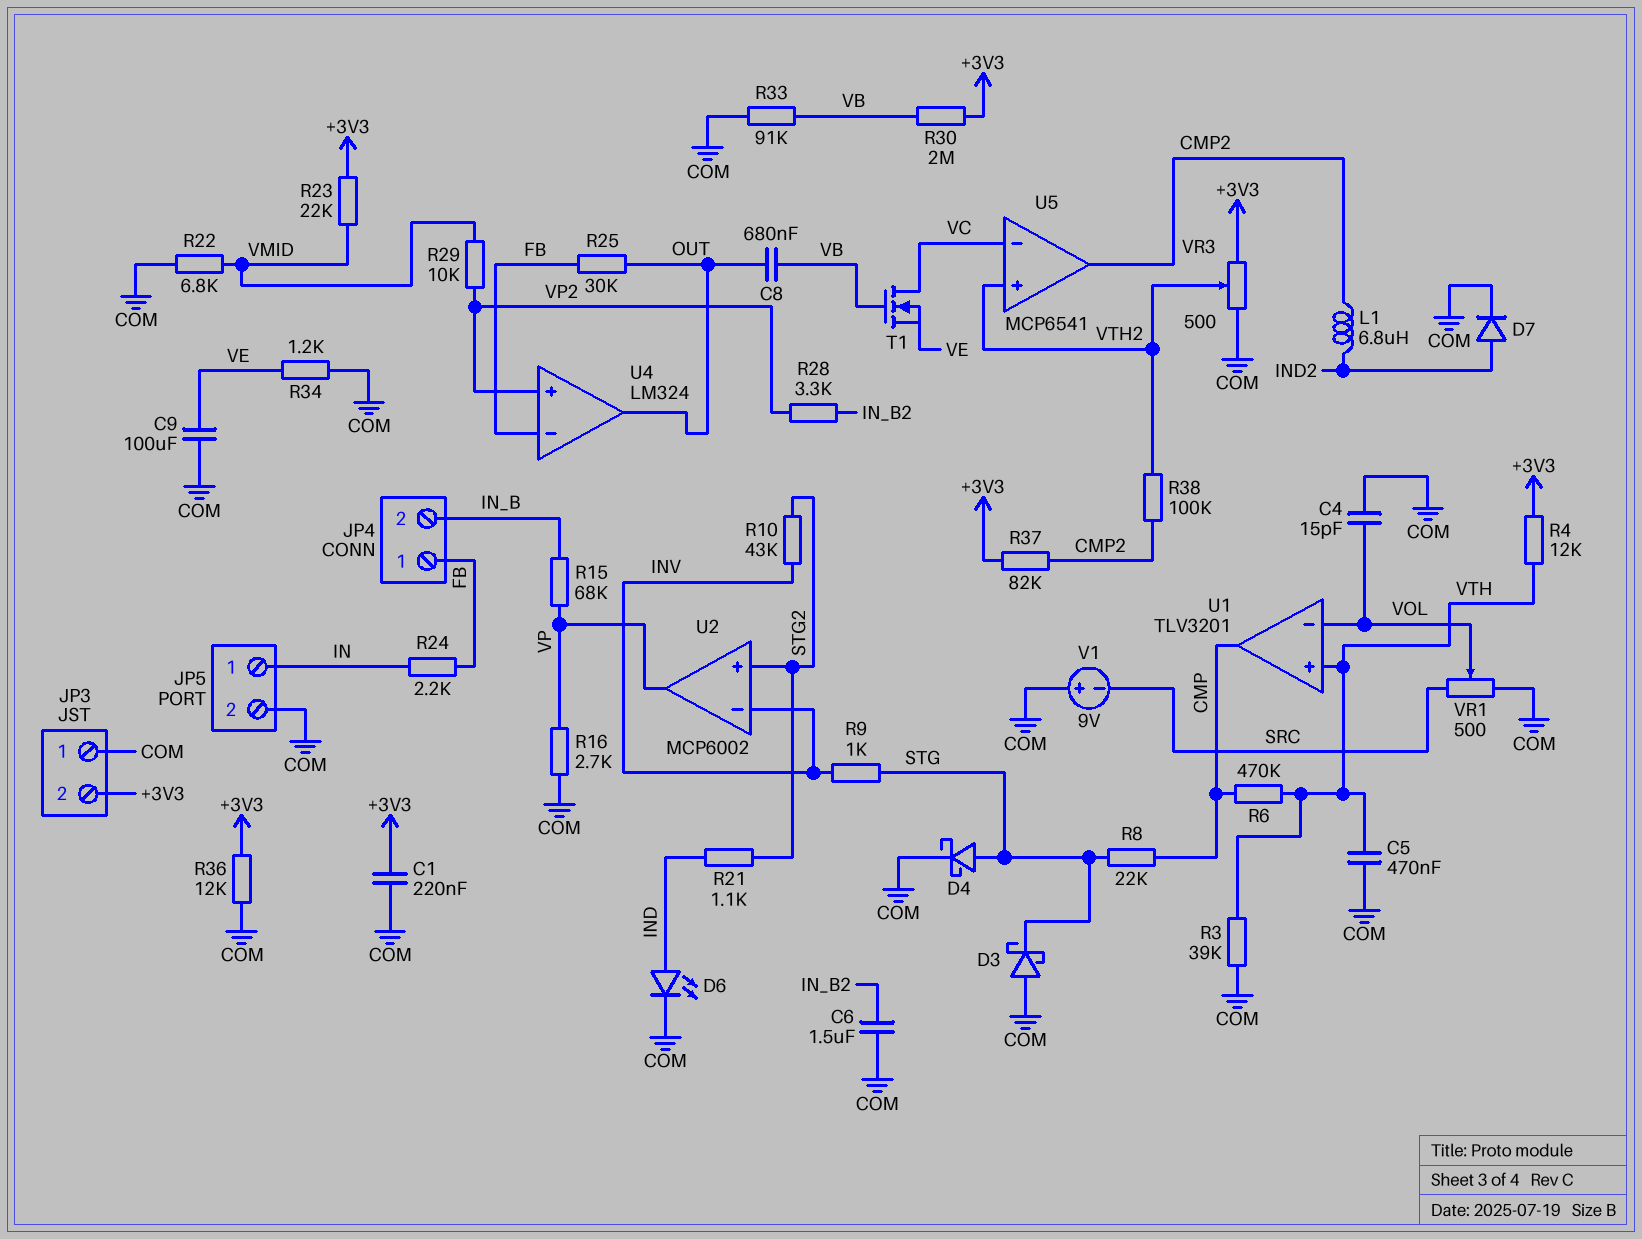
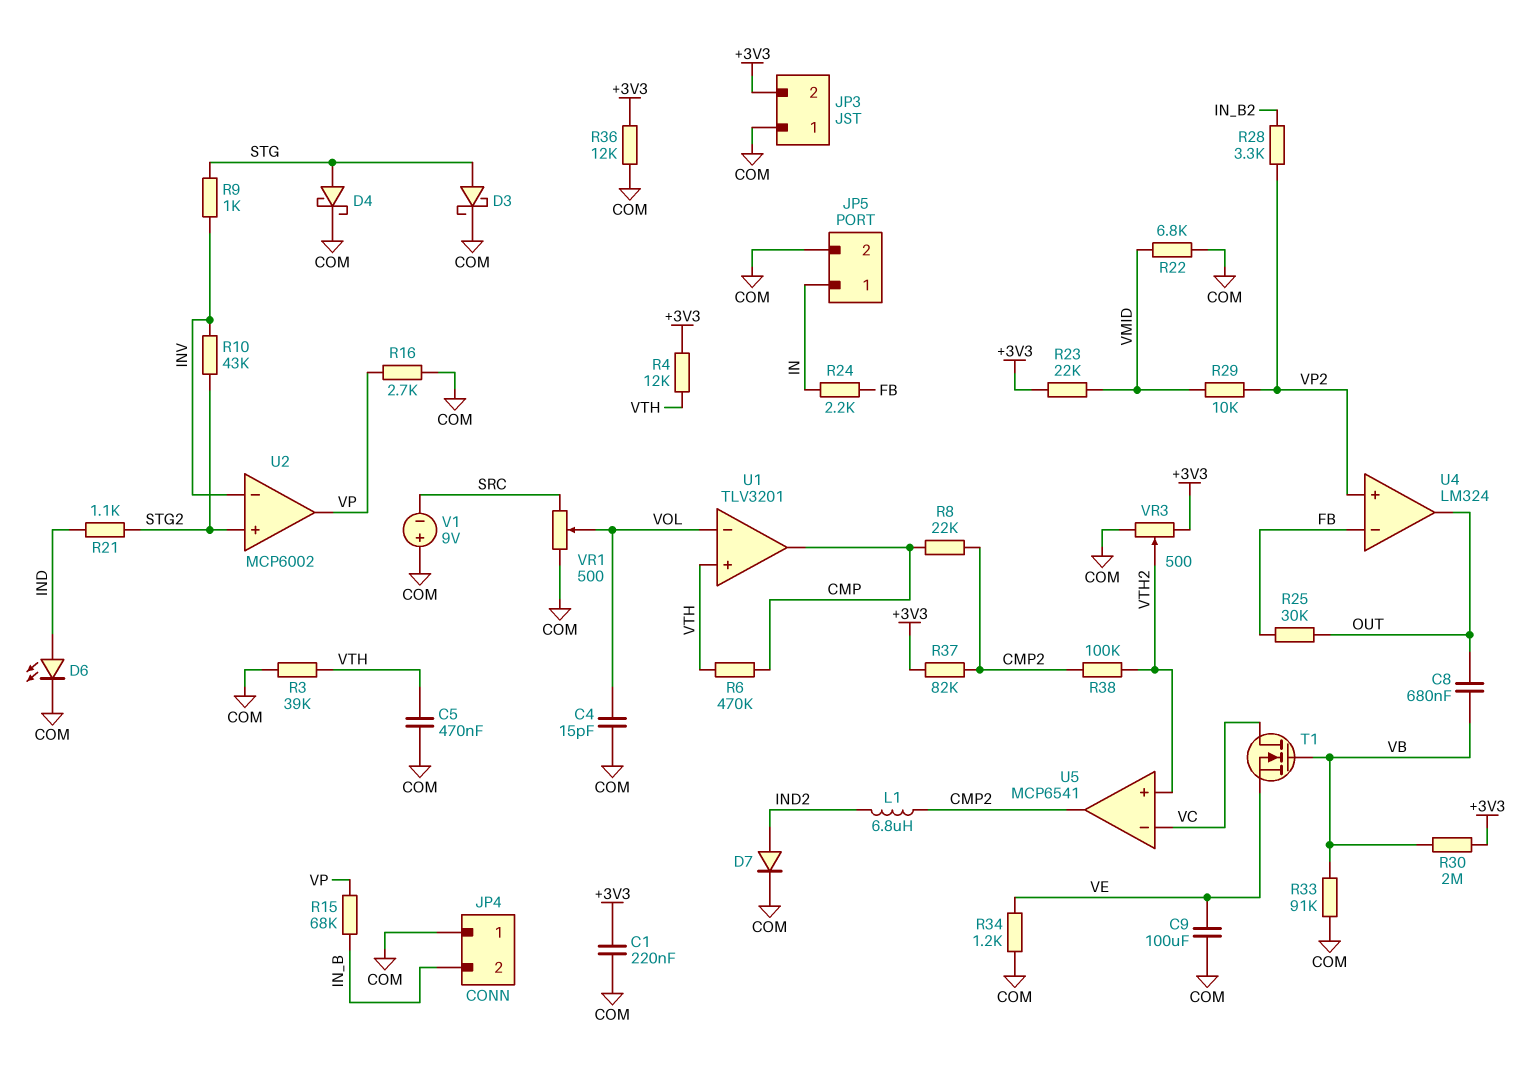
C6: 1.5uF (COM, IN_B2) -> none
D3: schottky (A COM, K STG) -> schottky (A STG, K COM)
JP4 pin 1: FB -> COM
R8: 22k (CMP, STG) -> 22k (CMP, CMP2)

